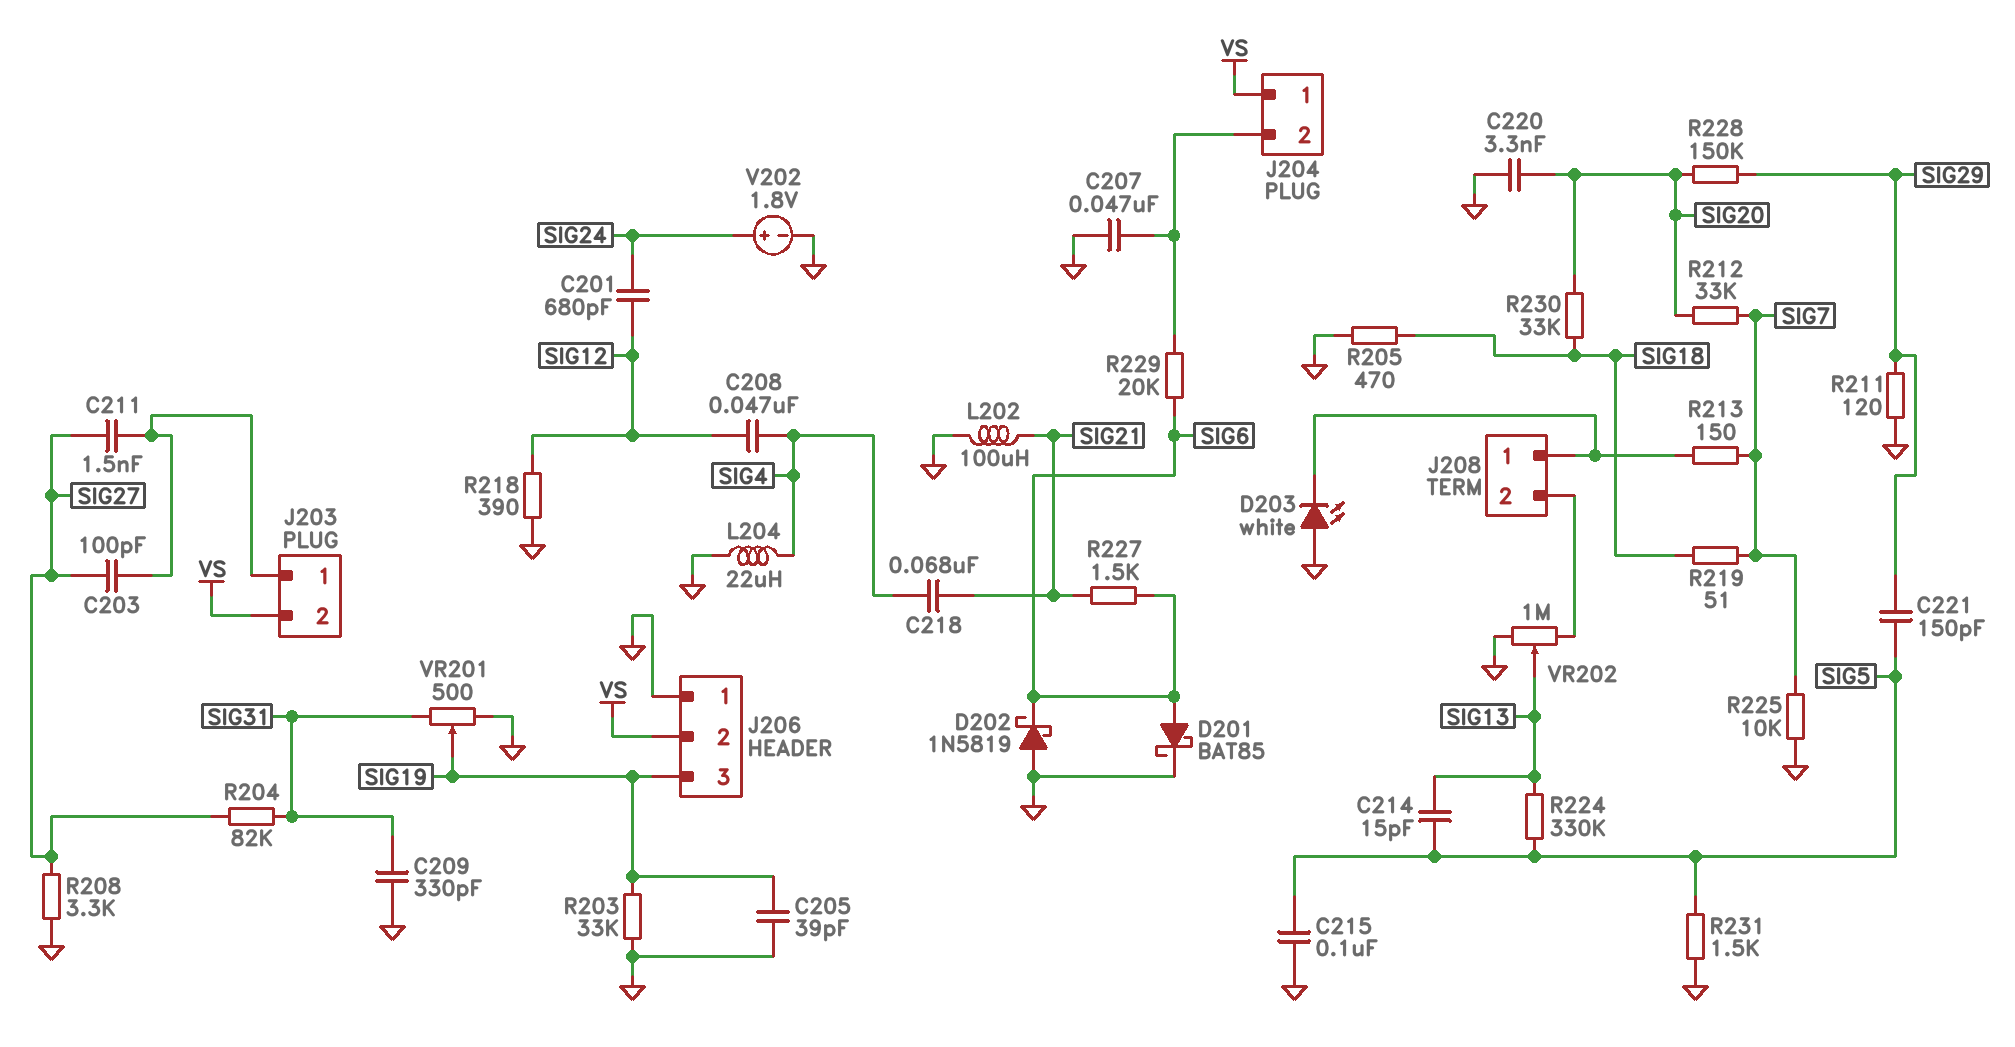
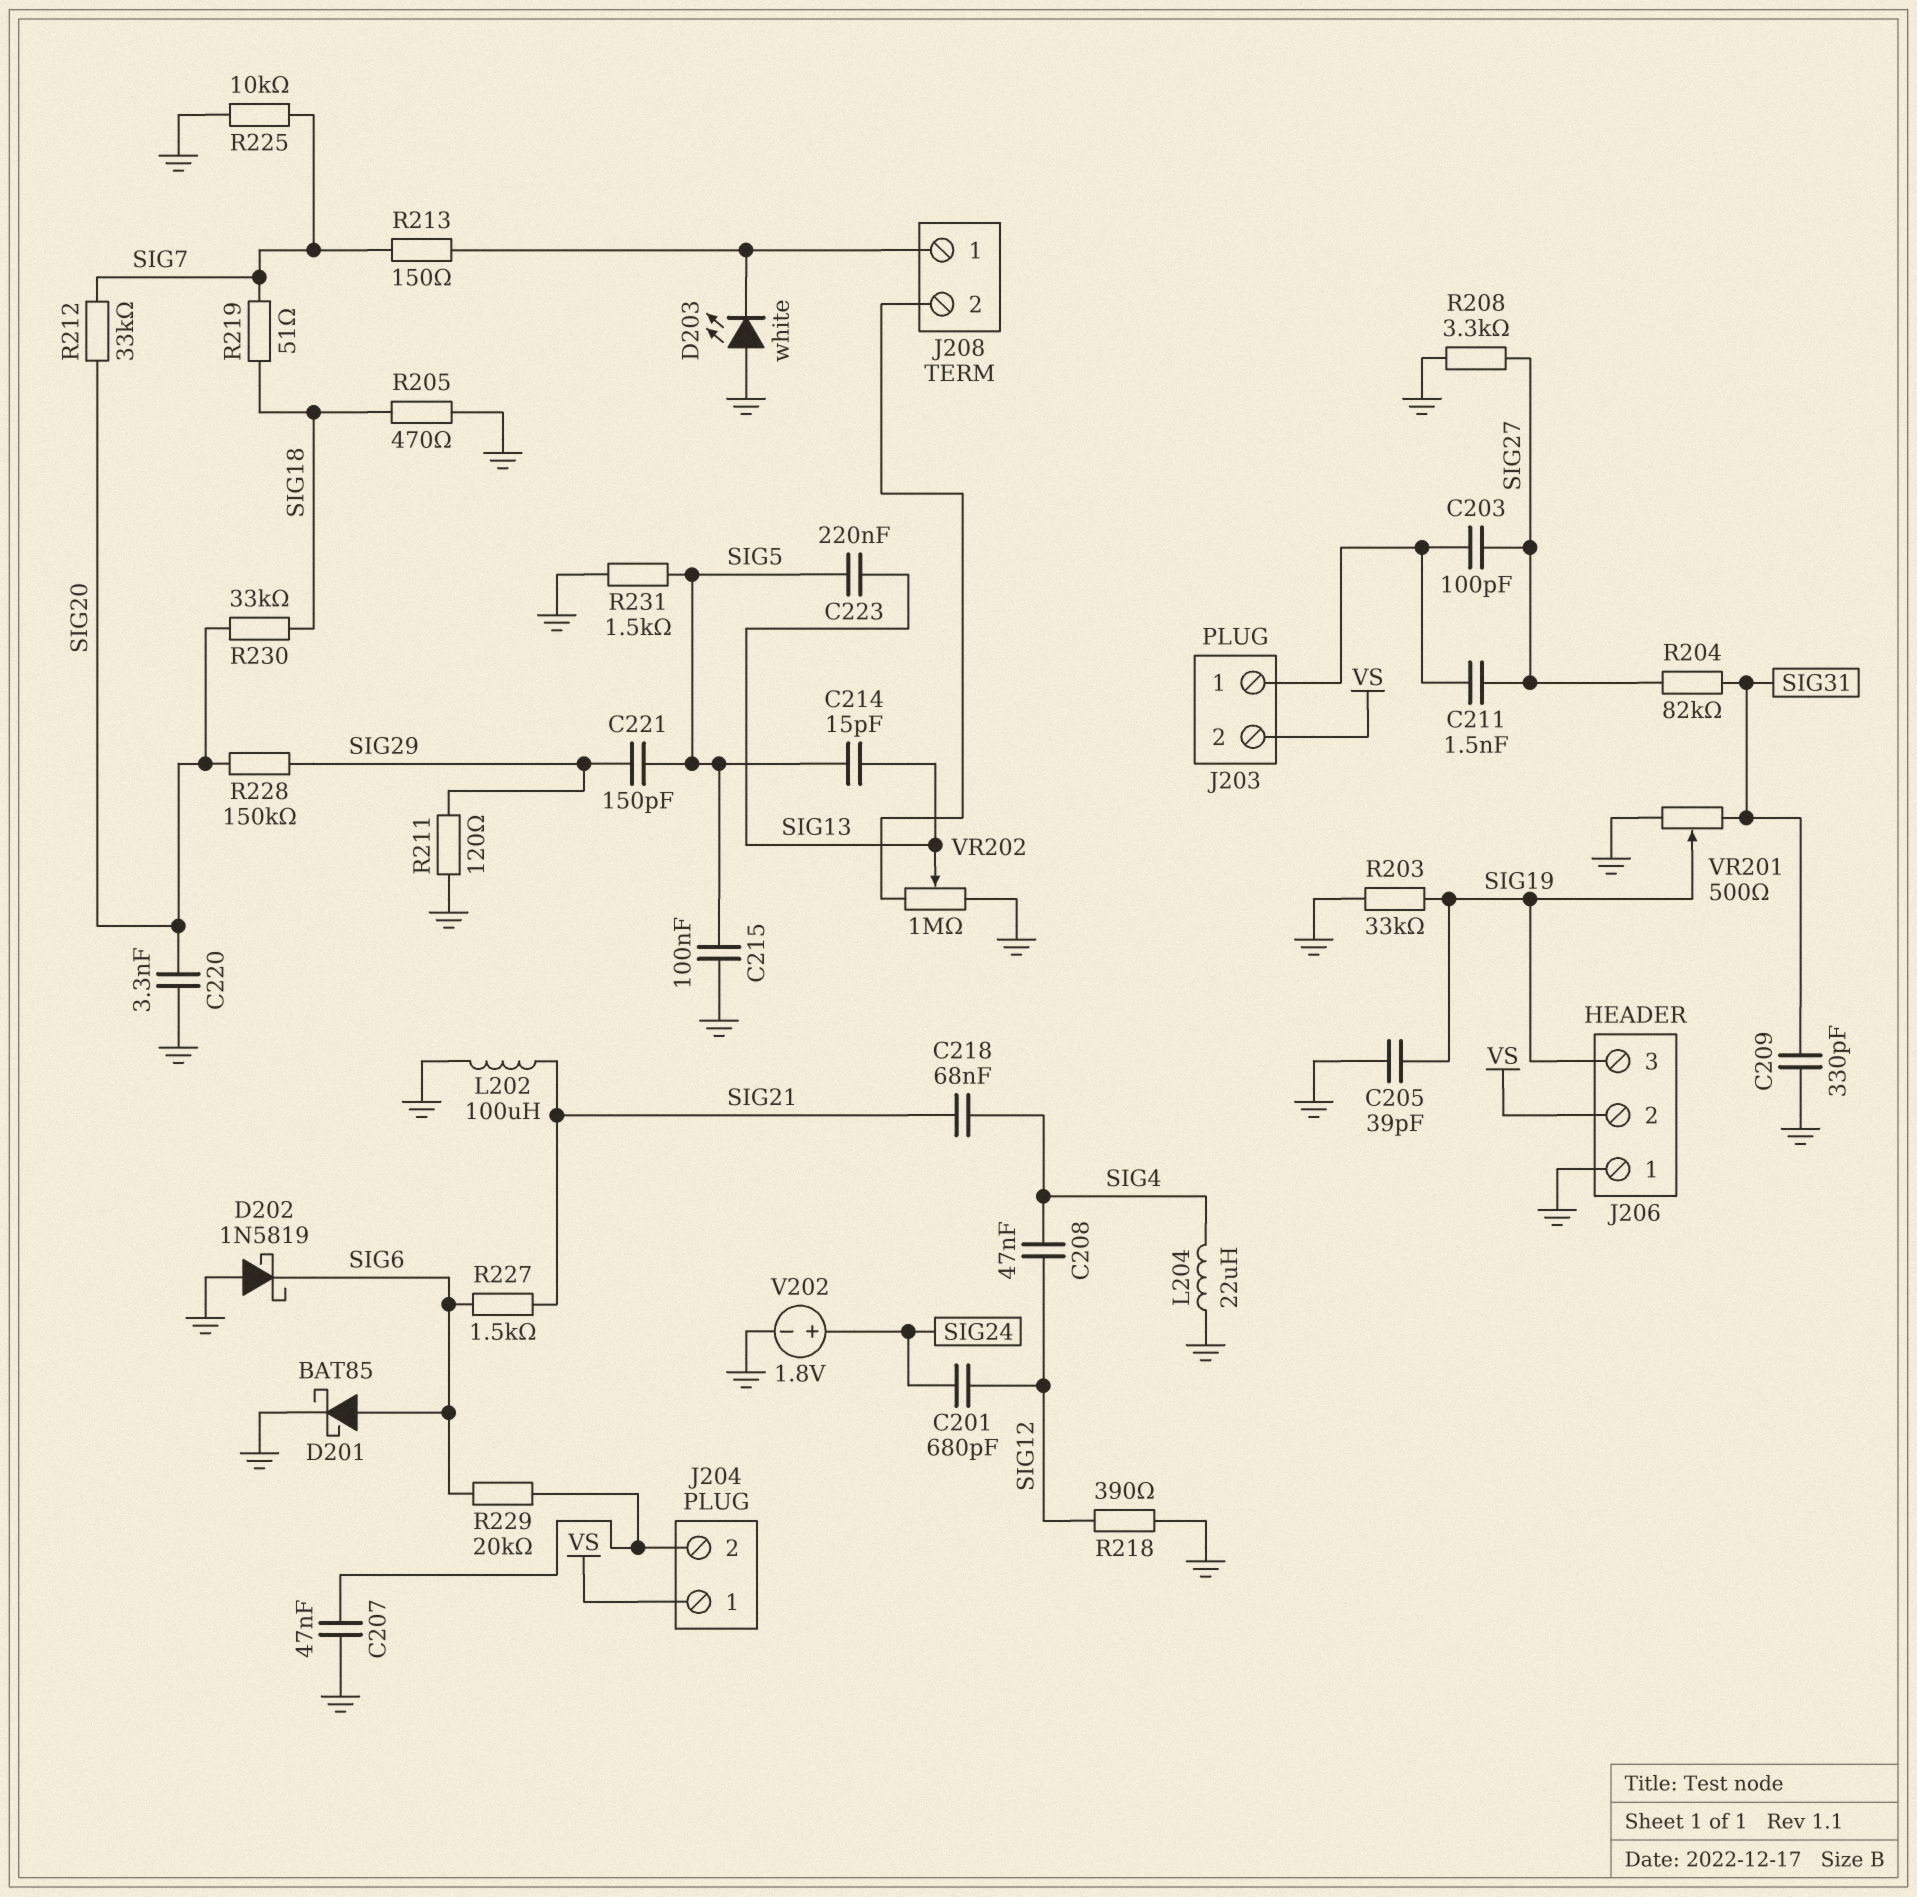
C223: none -> 220nF (SIG5, SIG13)
R224: 330k (SIG5, SIG13) -> none

